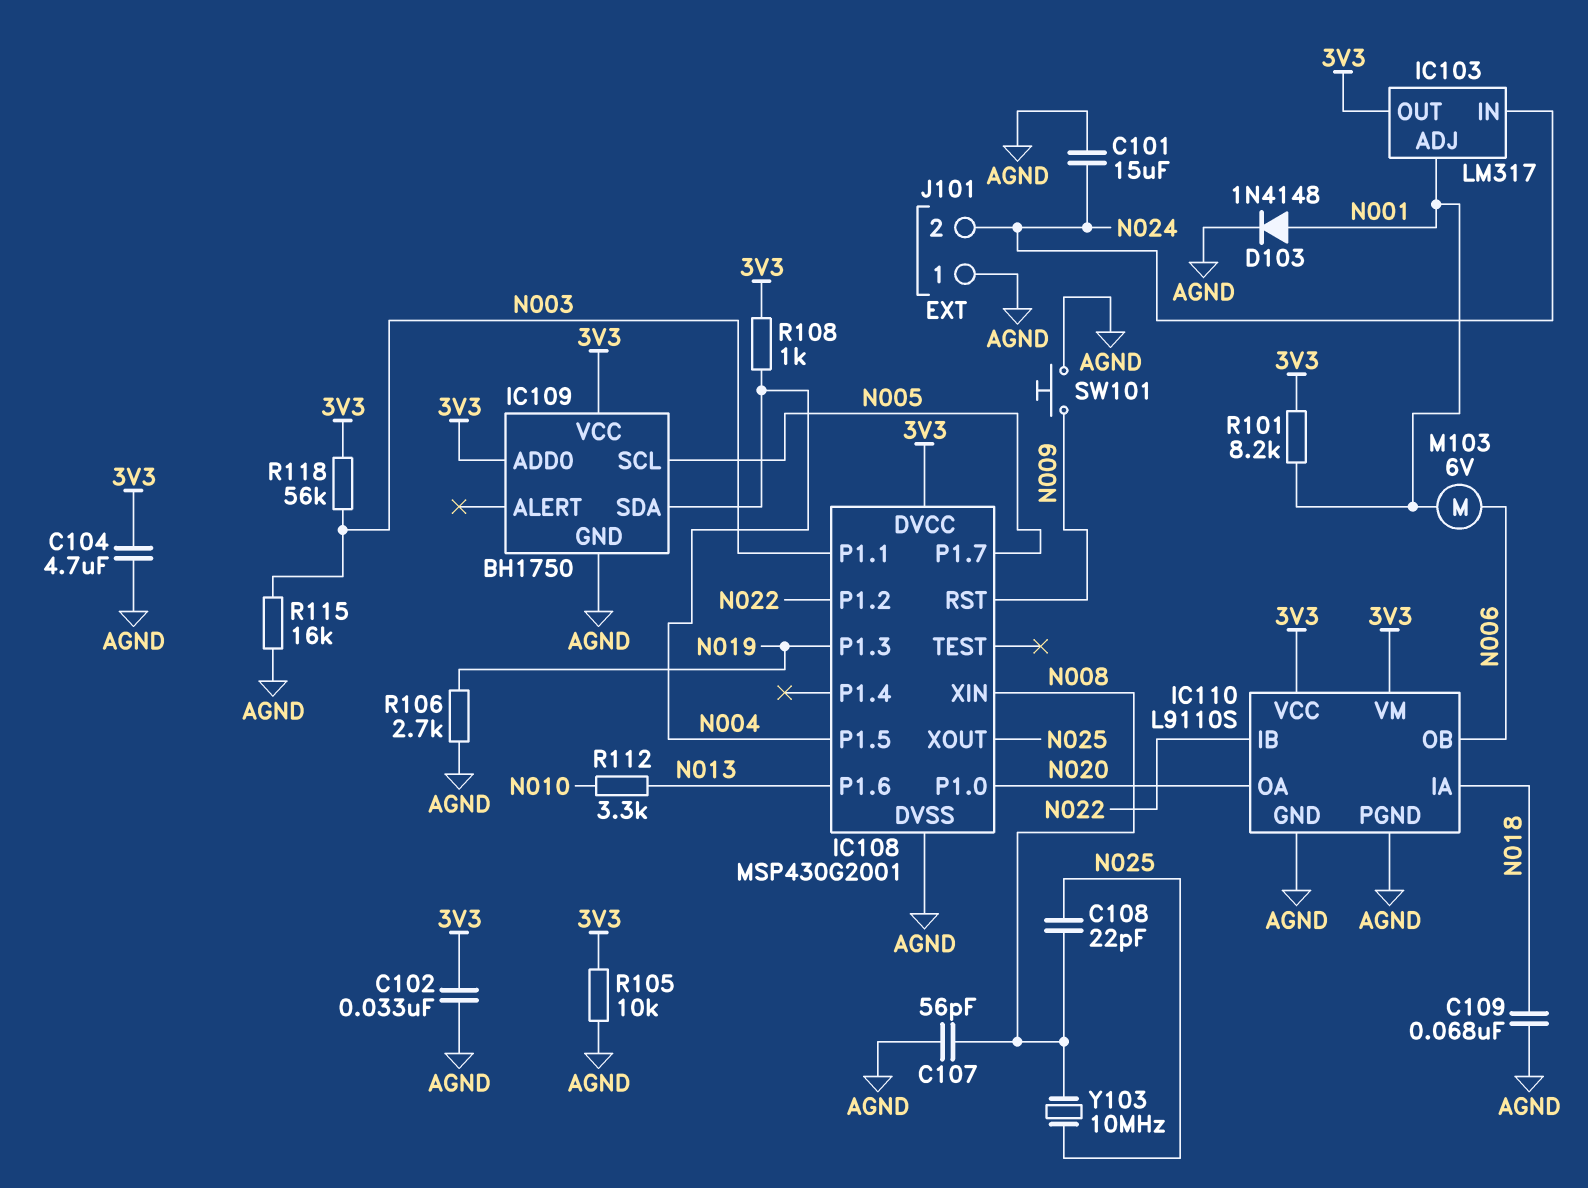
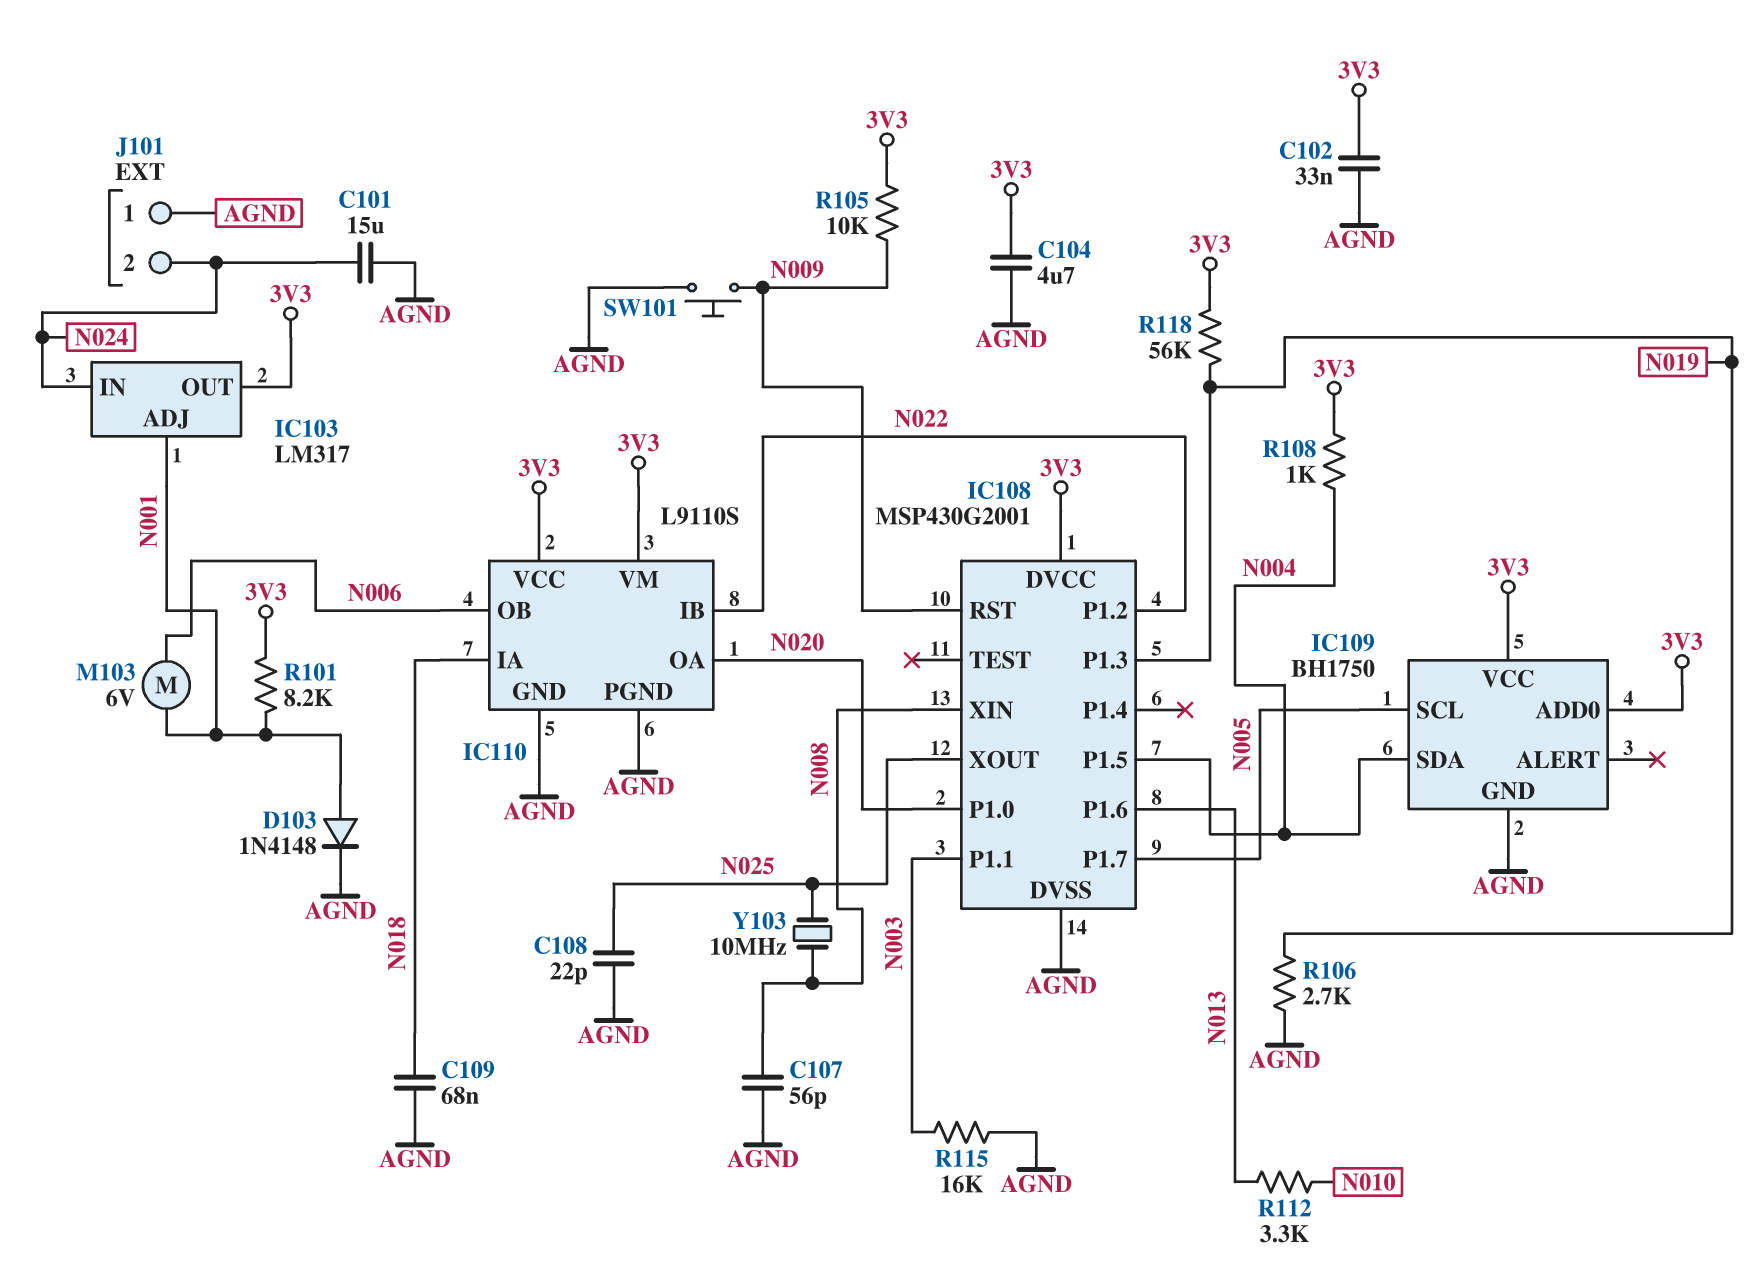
C108: 22pF (N008, N025) -> 22pF (AGND, N025)
R105: 10k (3V3, AGND) -> 10k (3V3, N009)
R118: 56k (3V3, N003) -> 56k (3V3, N019)

